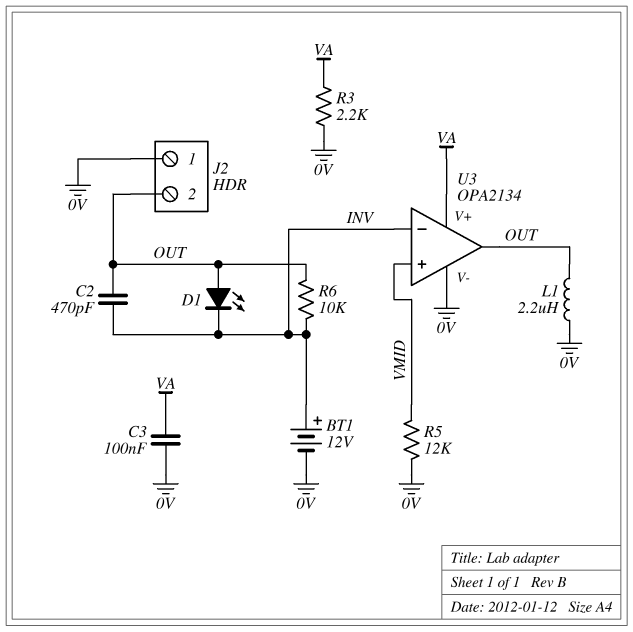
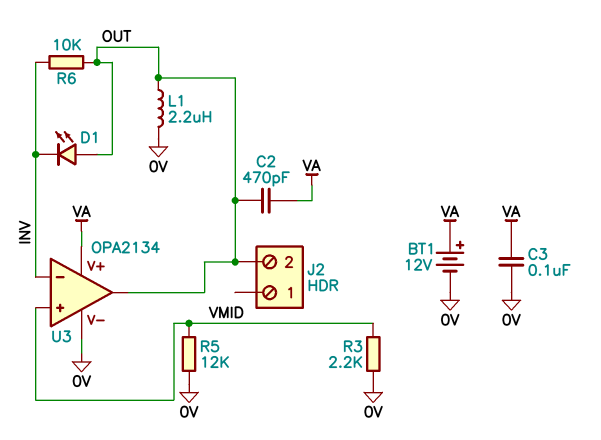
BT1: 12V (plus INV, minus 0V) -> 12V (plus VA, minus 0V)
C2: 470pF (INV, OUT) -> 470pF (OUT, VA)
J2 pin 1: 0V -> none
R3: 2.2k (0V, VA) -> 2.2k (0V, VMID)

